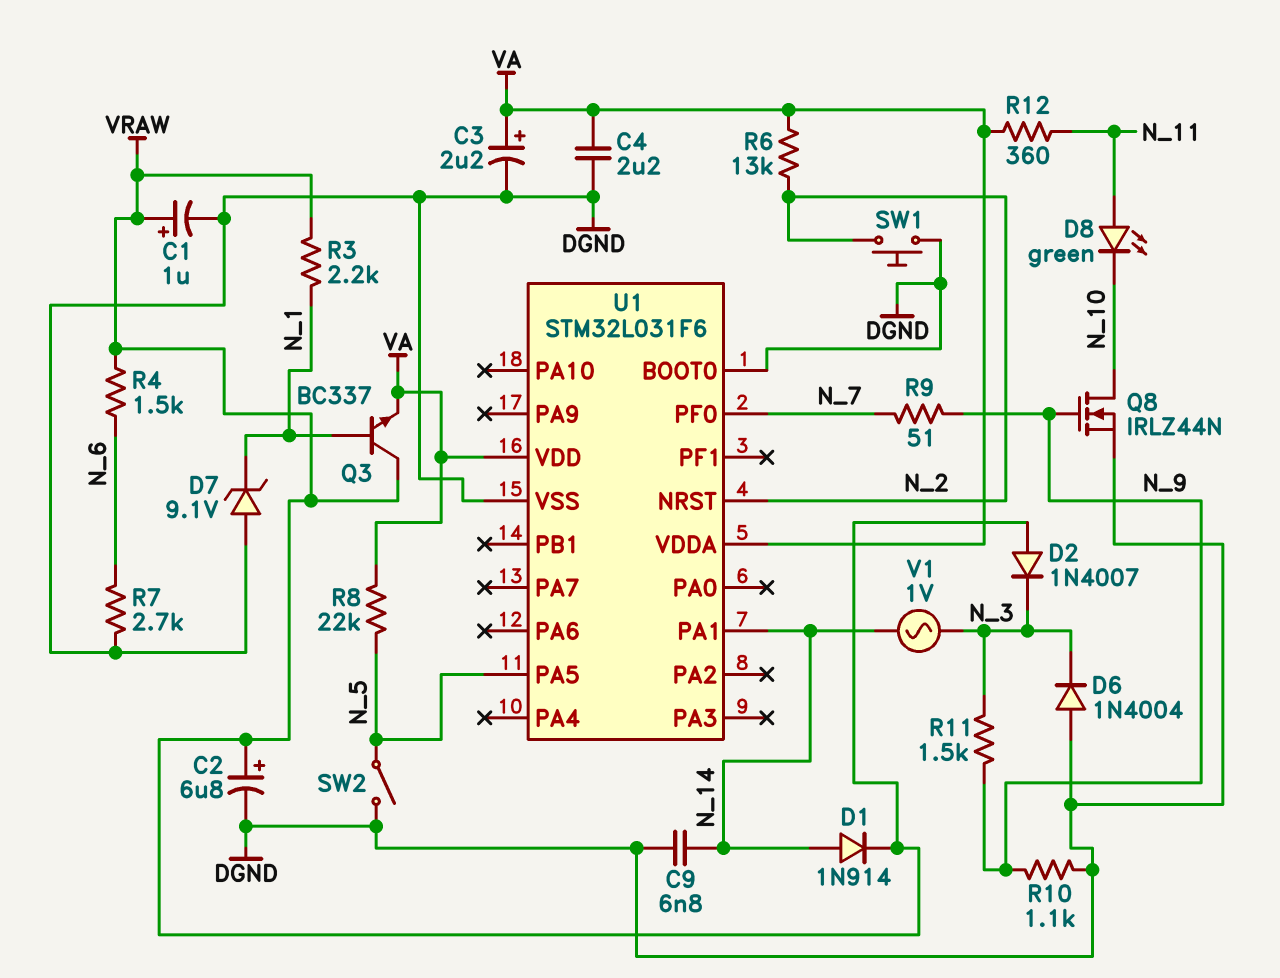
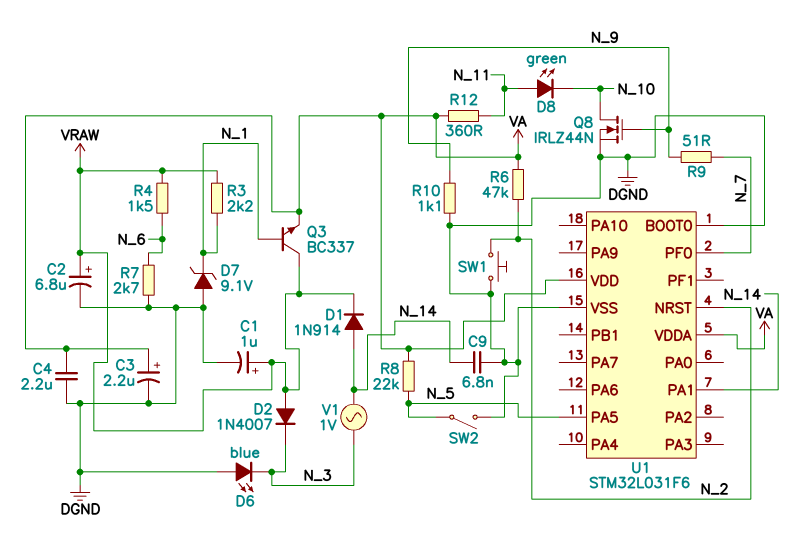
D6: diode 1N4004 (A DGND, K N_3) -> LED blue (A DGND, K N_3)
R6: 13k (N_2, VA) -> 47k (N_2, VA)
R11: 1.5k (N_3, N_9) -> none

